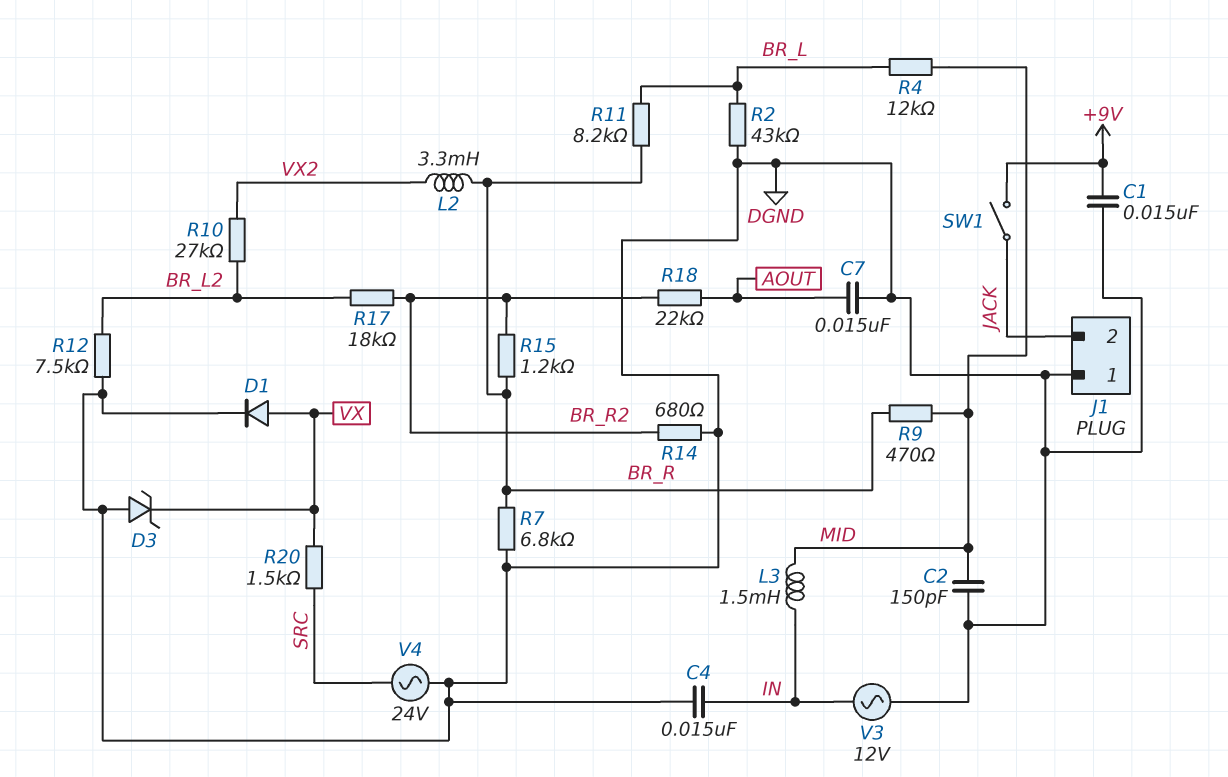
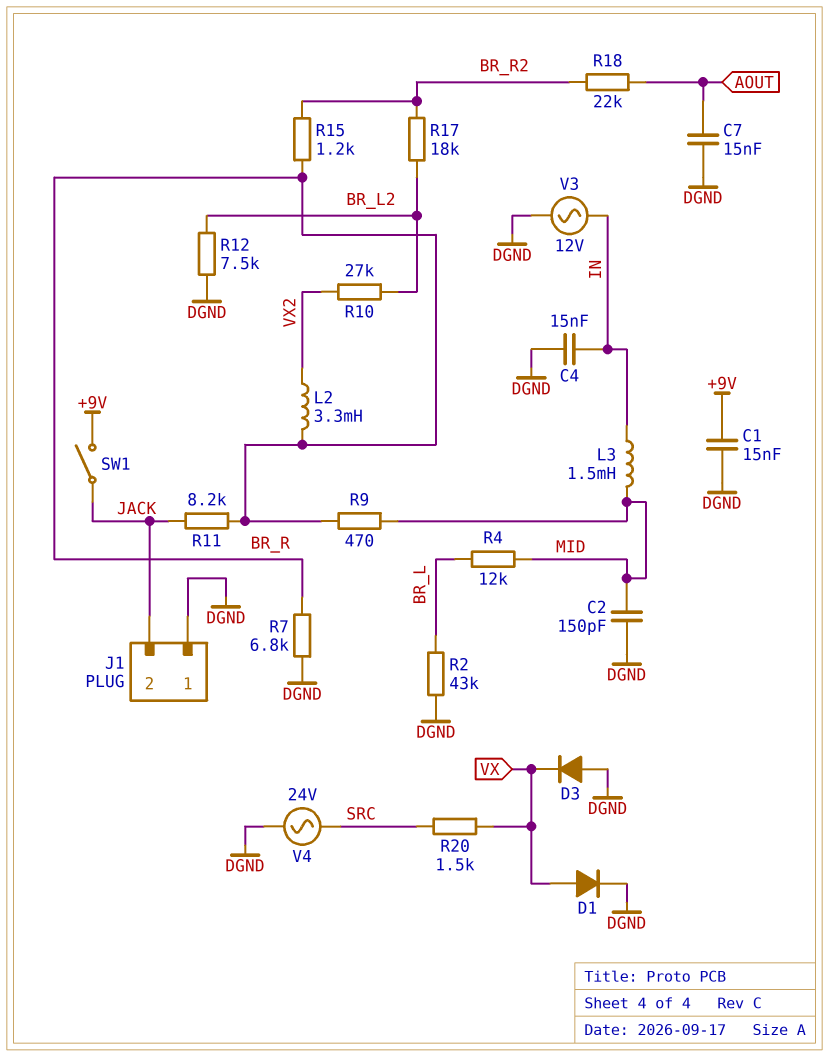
D3: zener (A DGND, K VX) -> diode (A DGND, K VX)
R11: 8.2k (BR_L, BR_R) -> 8.2k (BR_R, JACK)
R14: 680 (BR_R2, DGND) -> none

